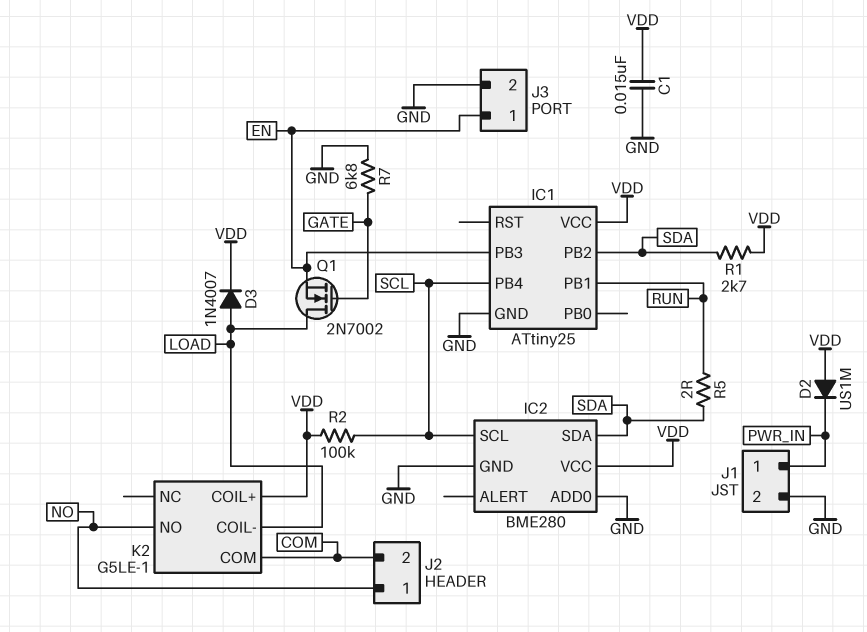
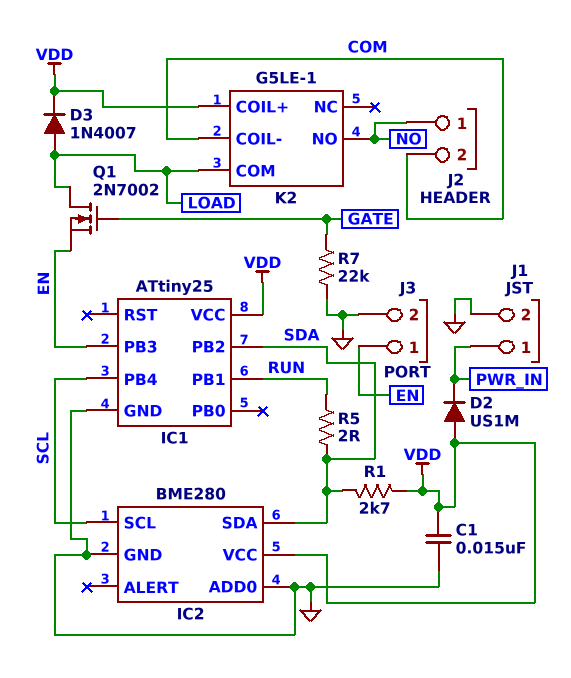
K2 pin COIL-: LOAD -> COM
K2 pin COM: COM -> LOAD
R2: 100k (SCL, VDD) -> none
R7: 6.8k (GATE, GND) -> 22k (GATE, GND)

